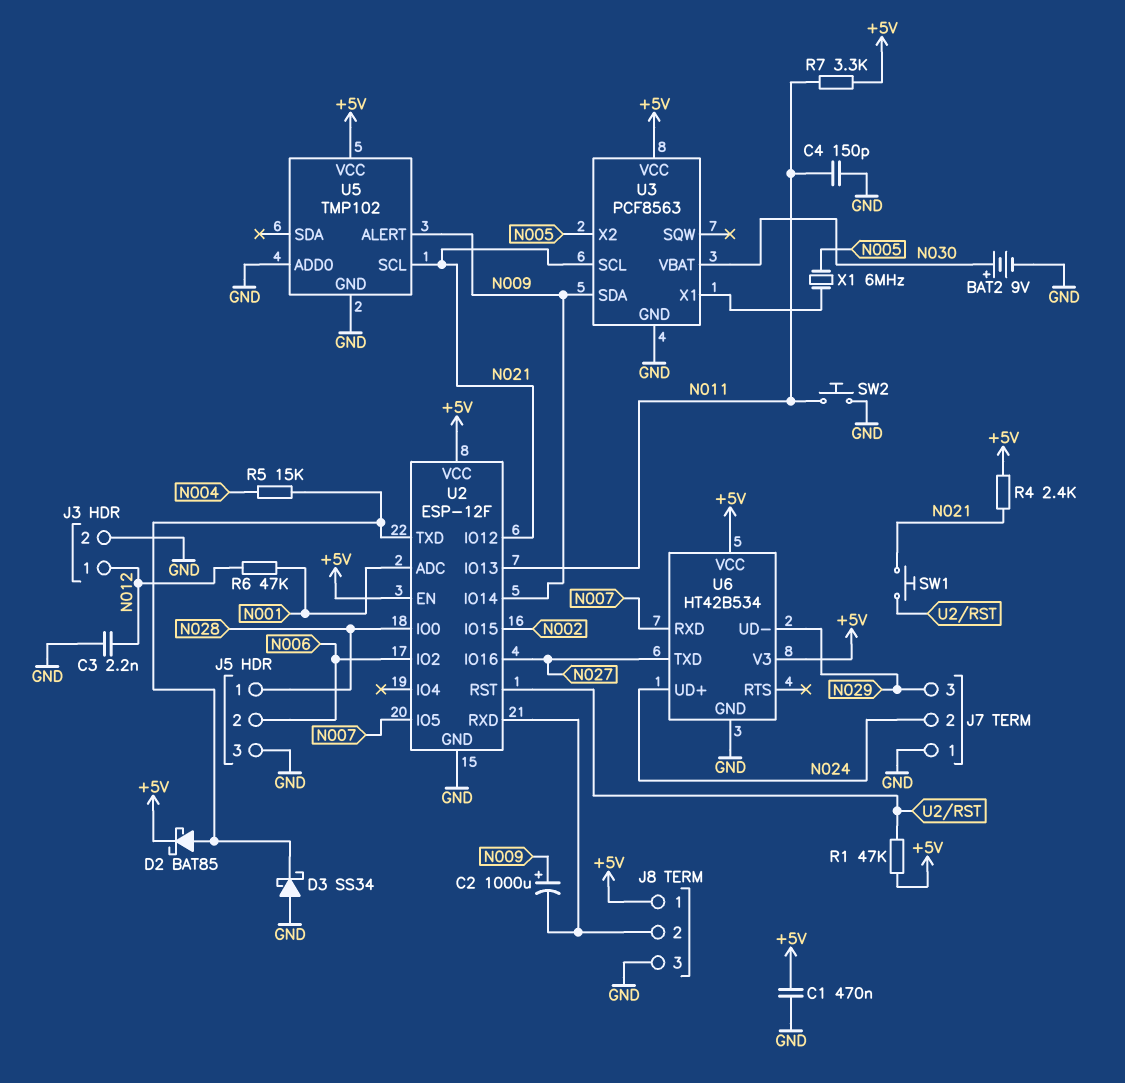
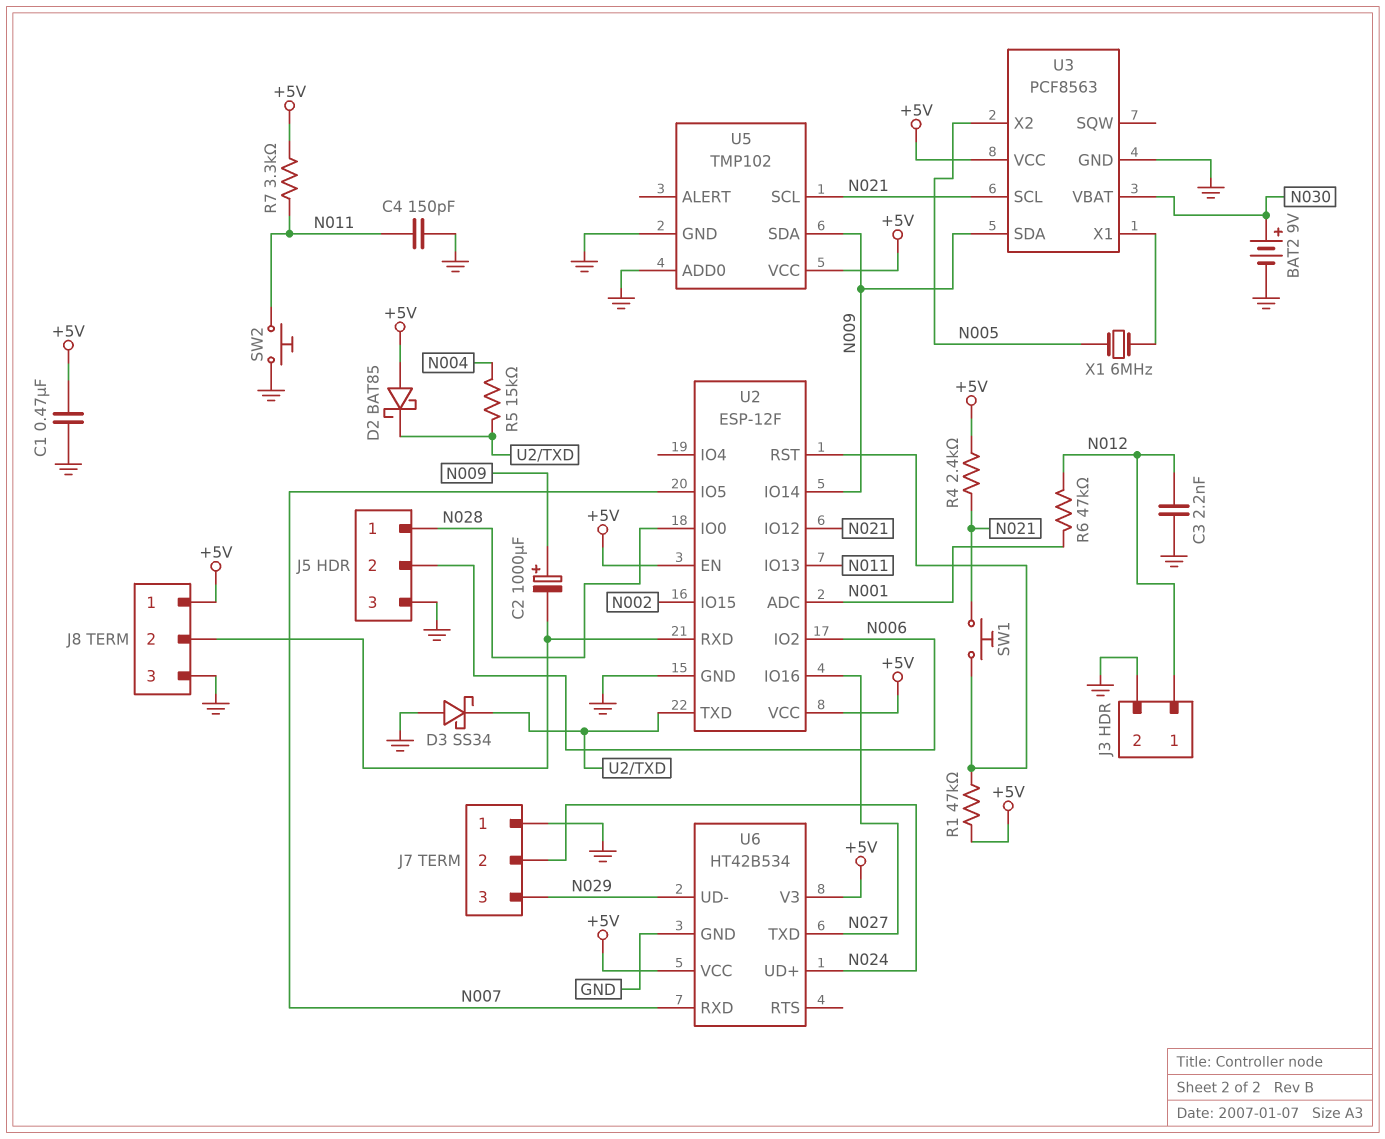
D2: schottky BAT85 (A U2/TXD, K +5V) -> schottky BAT85 (A +5V, K U2/TXD)
U5 pin ALERT: N009 -> none
U5 pin SDA: none -> N009

